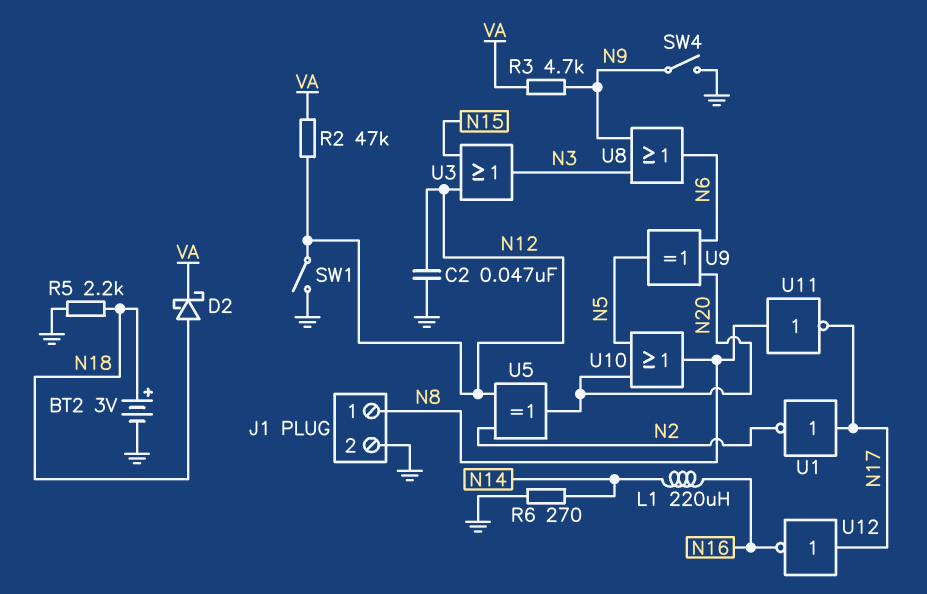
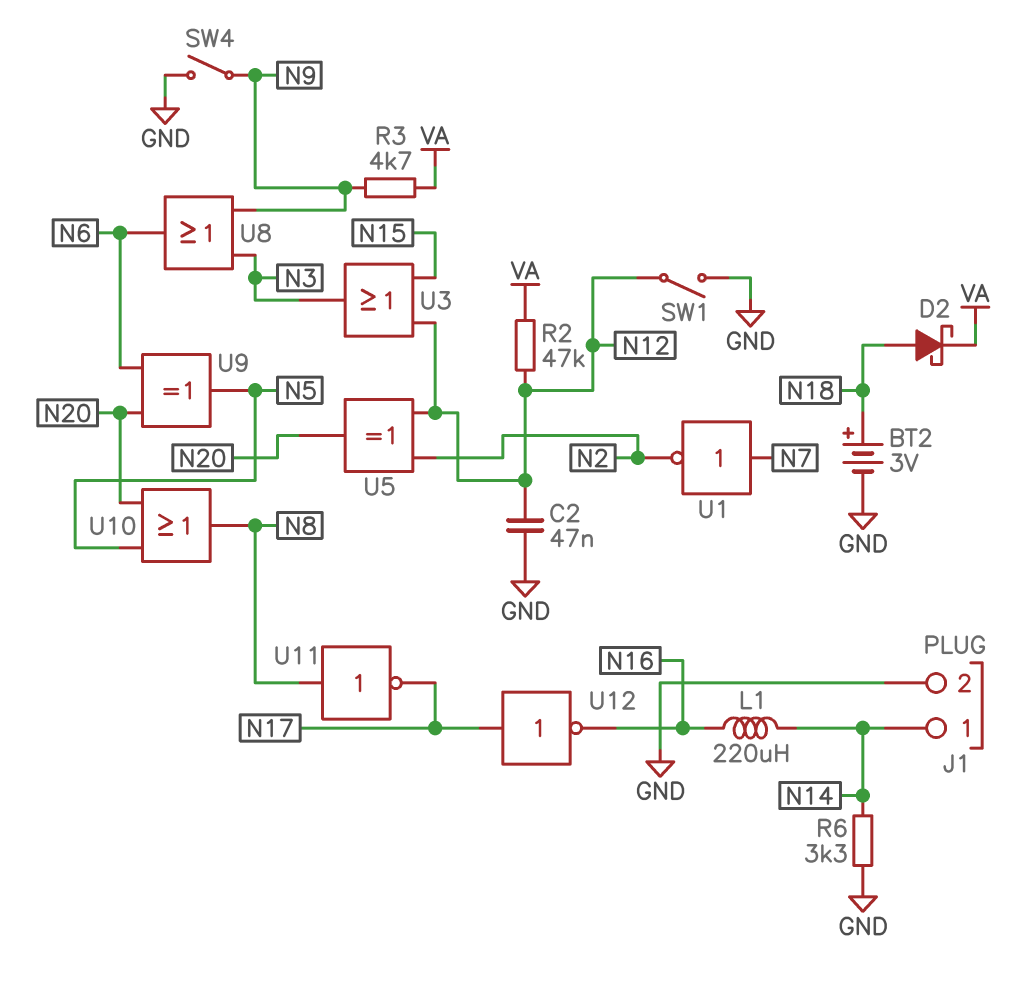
J1 pin 1: N8 -> N14
R5: 2.2k (GND, N18) -> none
R6: 270 (GND, N14) -> 3.3k (GND, N14)
U1: NOT (in N17, out N2) -> NOT (in N7, out N2)

